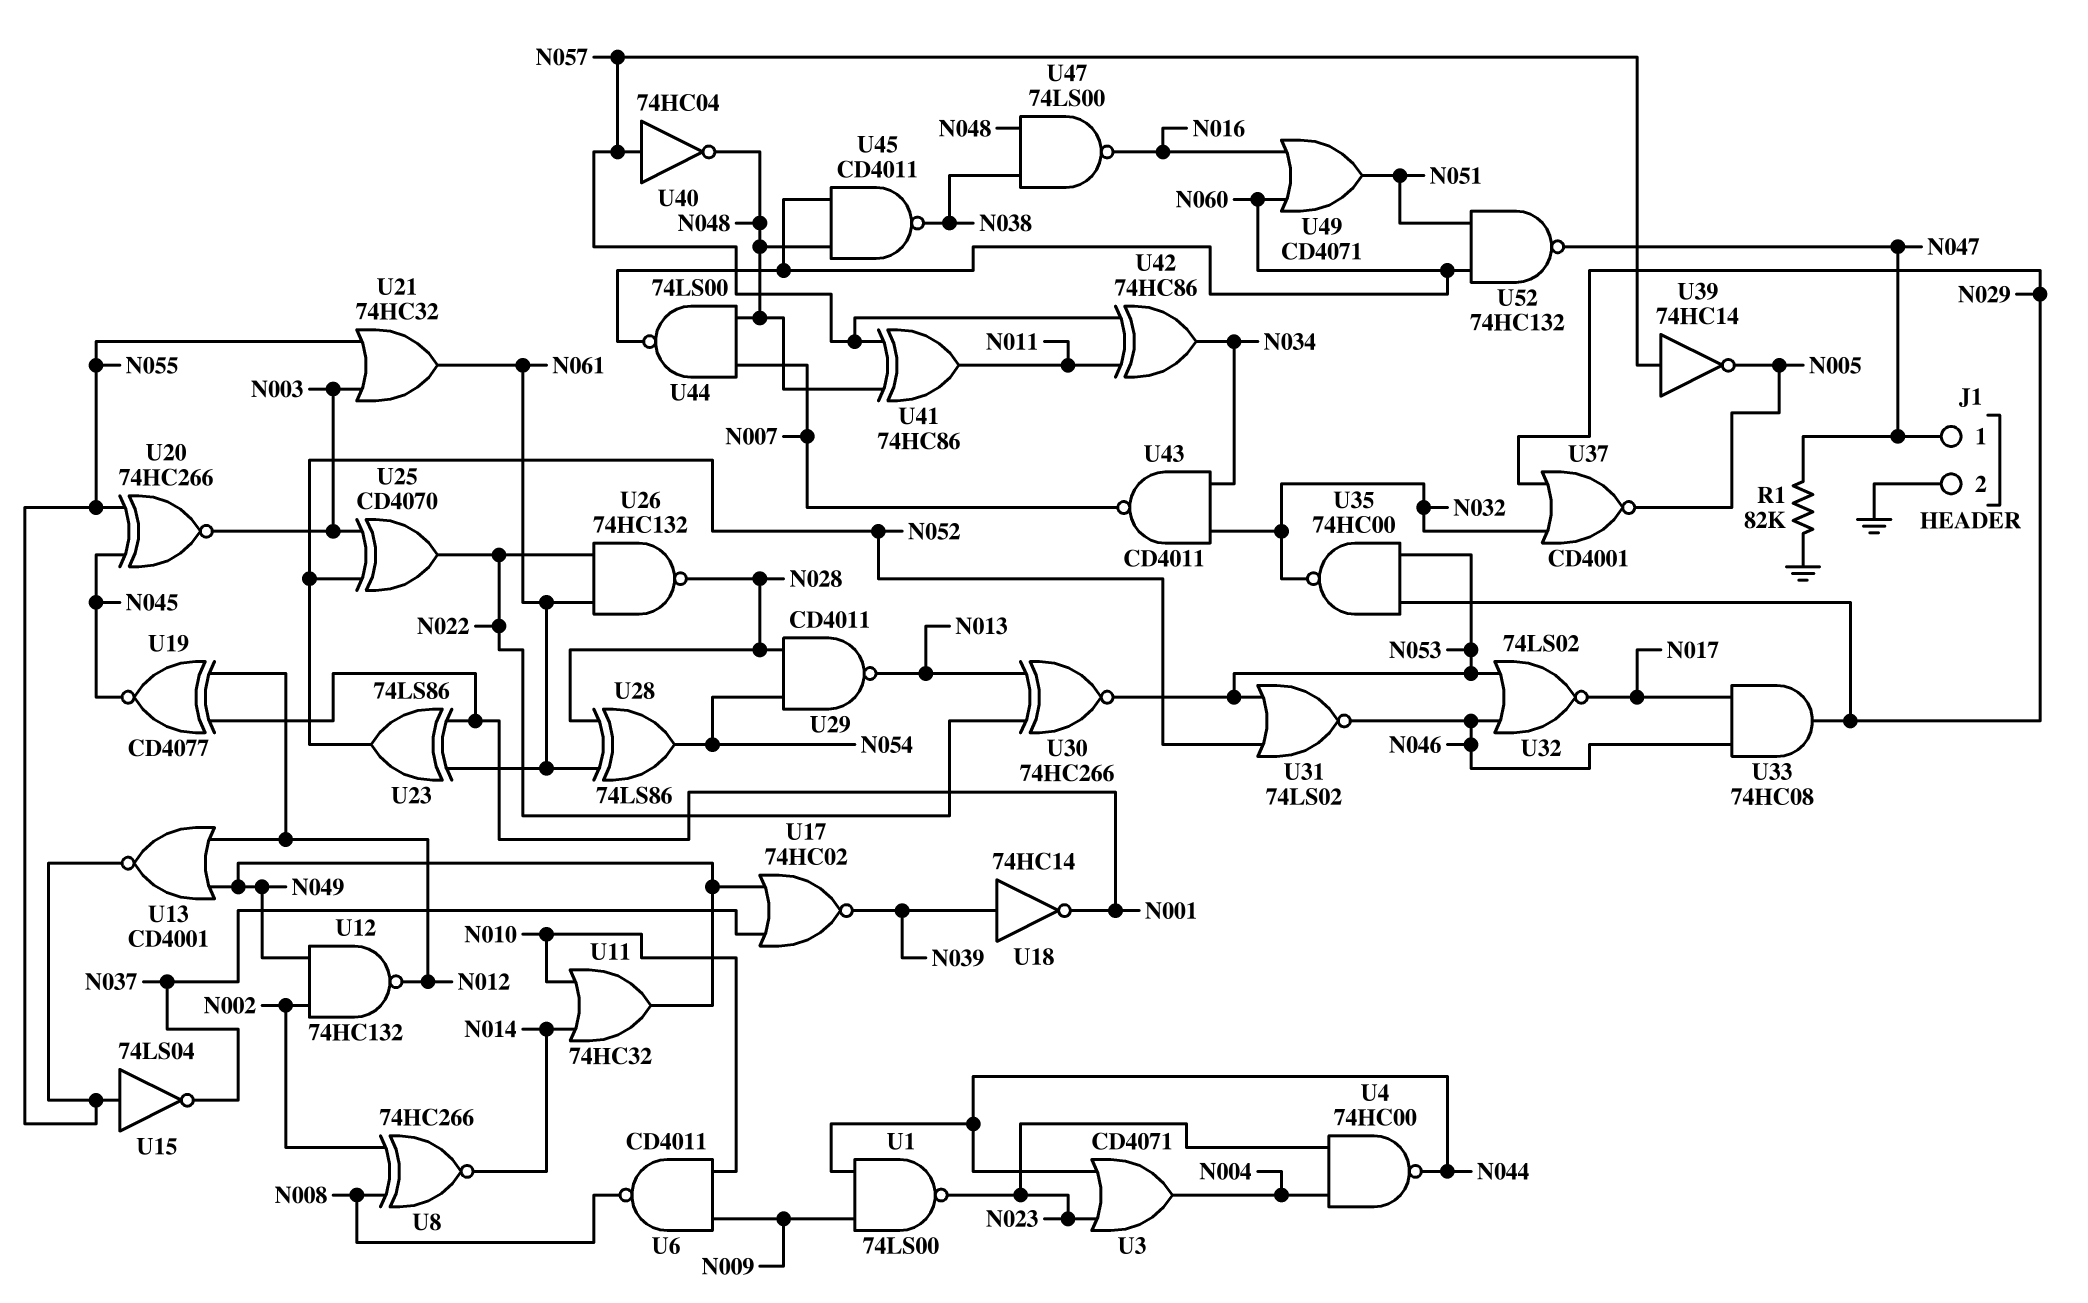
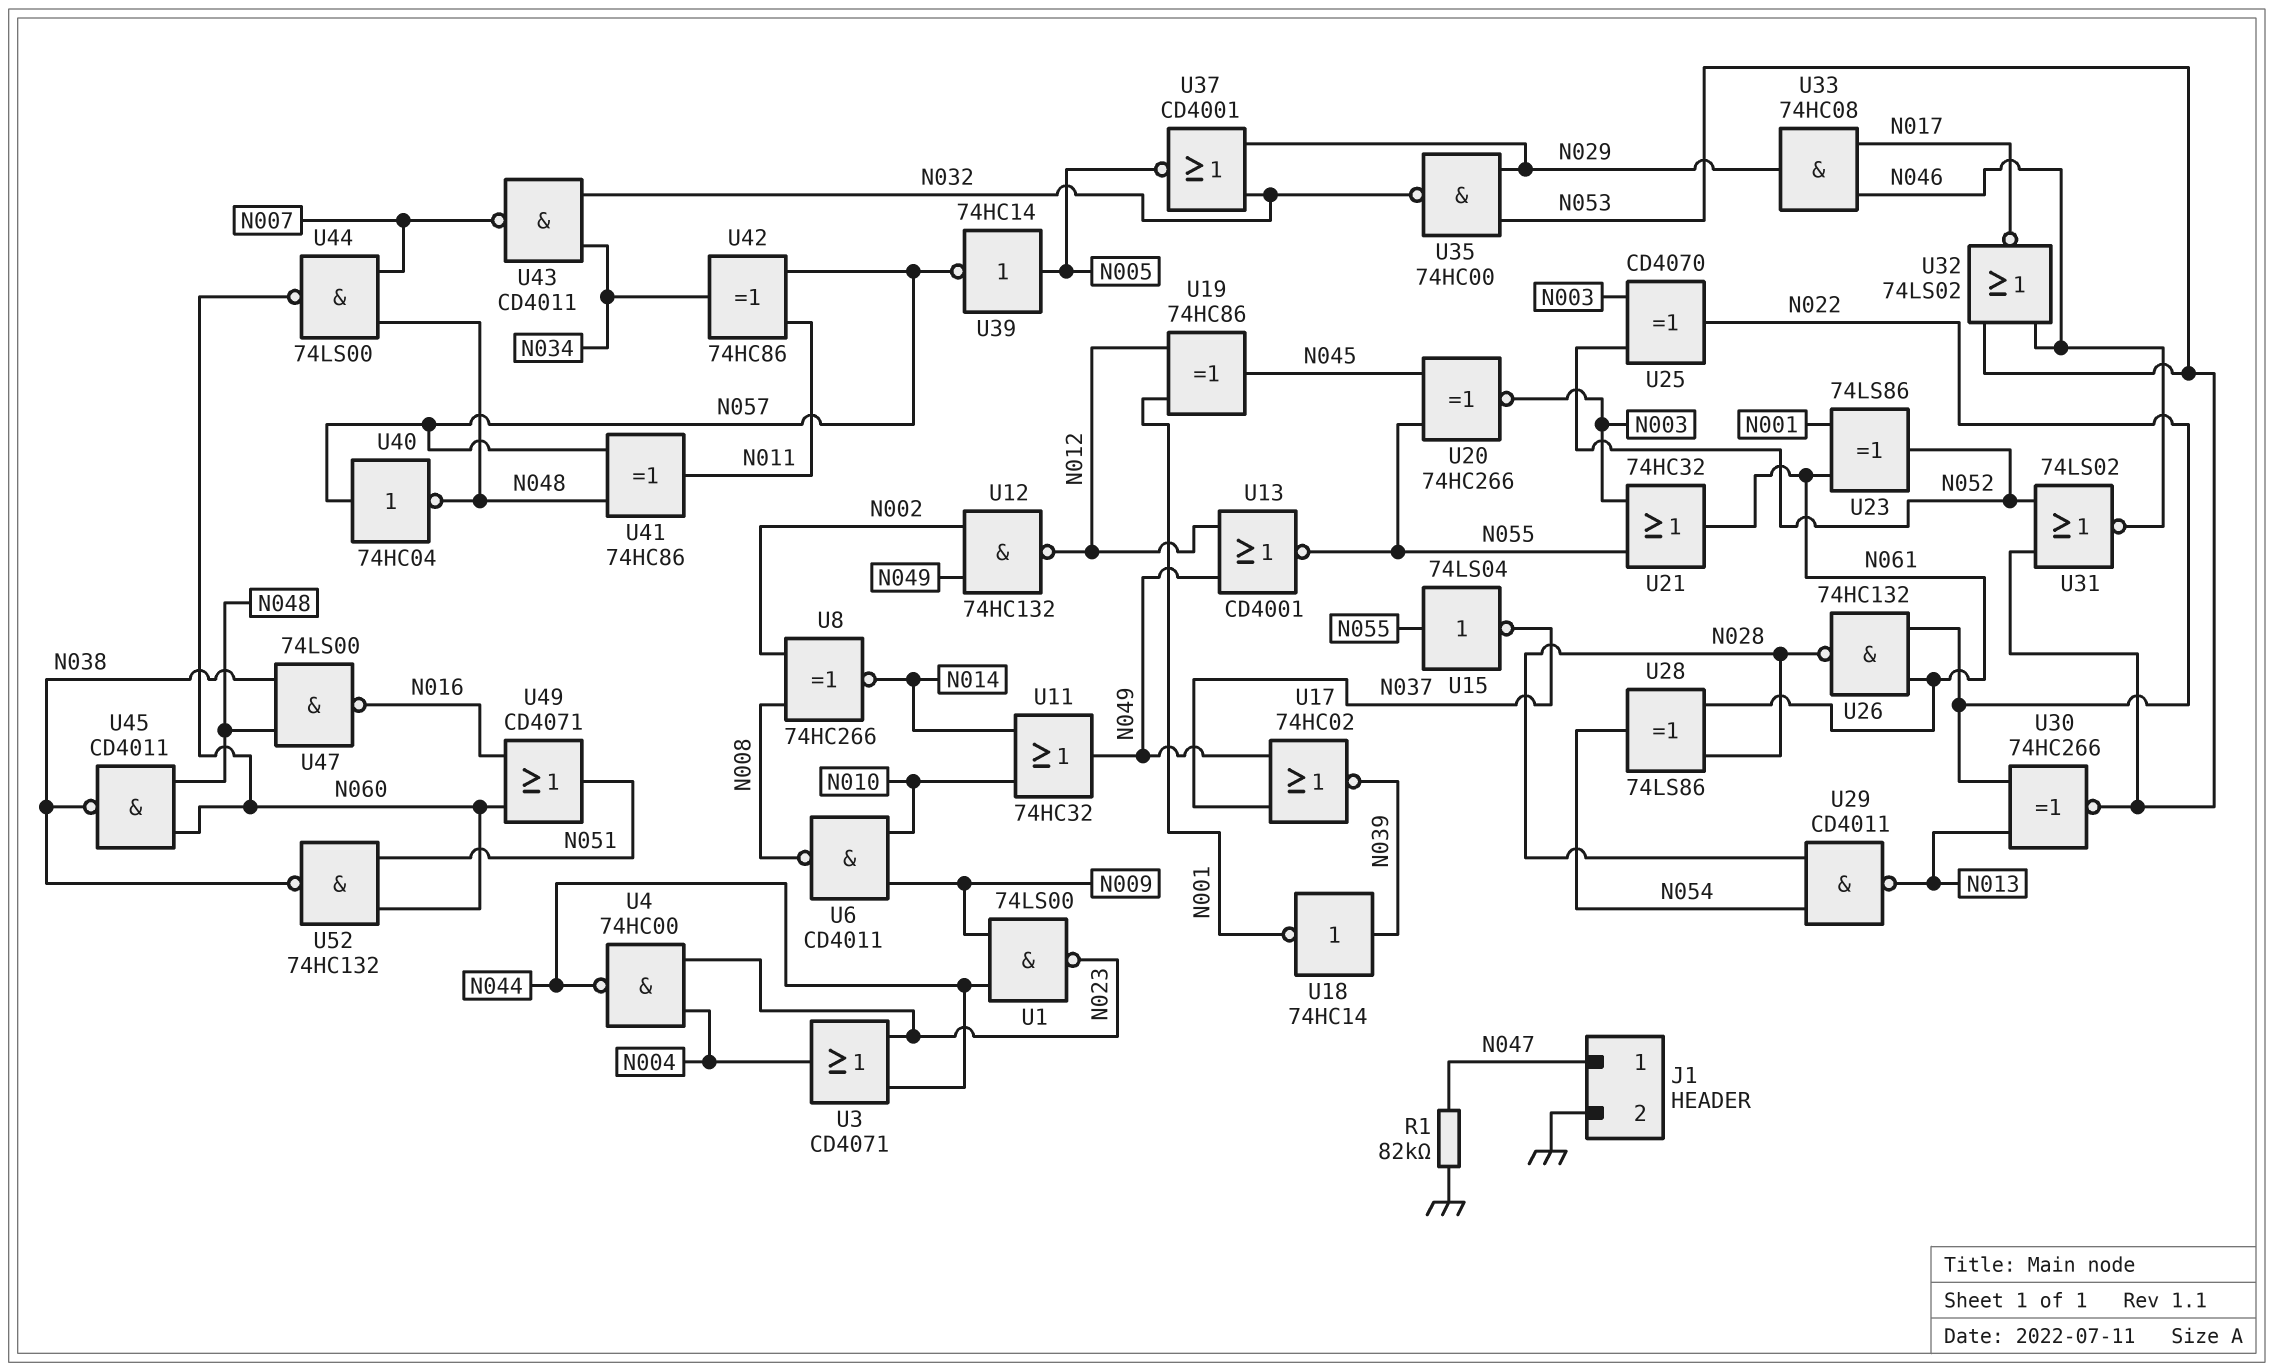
U19: XNOR CD4077 (in N001, in N012, out N045) -> XOR 74HC86 (in N001, in N012, out N045)
U39: NOT 74HC14 (in N057, out N005) -> NOT 74HC14 (in N005, out N057)
U52: NAND 74HC132 (in N051, in N060, out N047) -> NAND 74HC132 (in N051, in N060, out N038)

